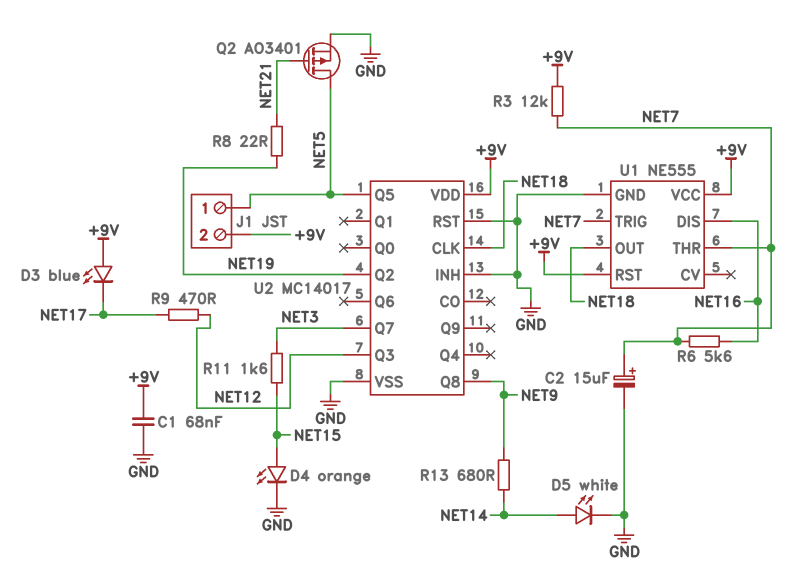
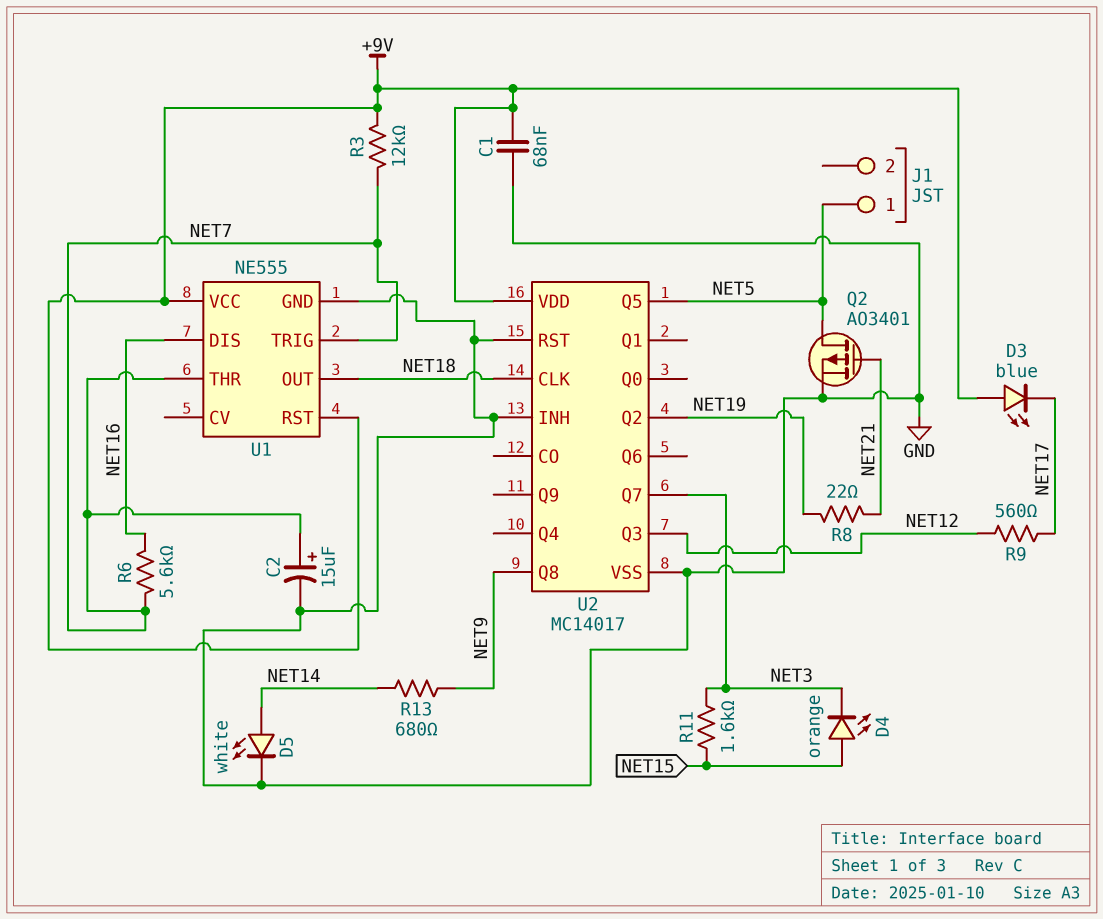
D4: LED orange (A NET15, K GND) -> LED orange (A NET15, K NET3)
J1 pin 2: +9V -> none
R9: 470 (NET12, NET17) -> 560 (NET12, NET17)

